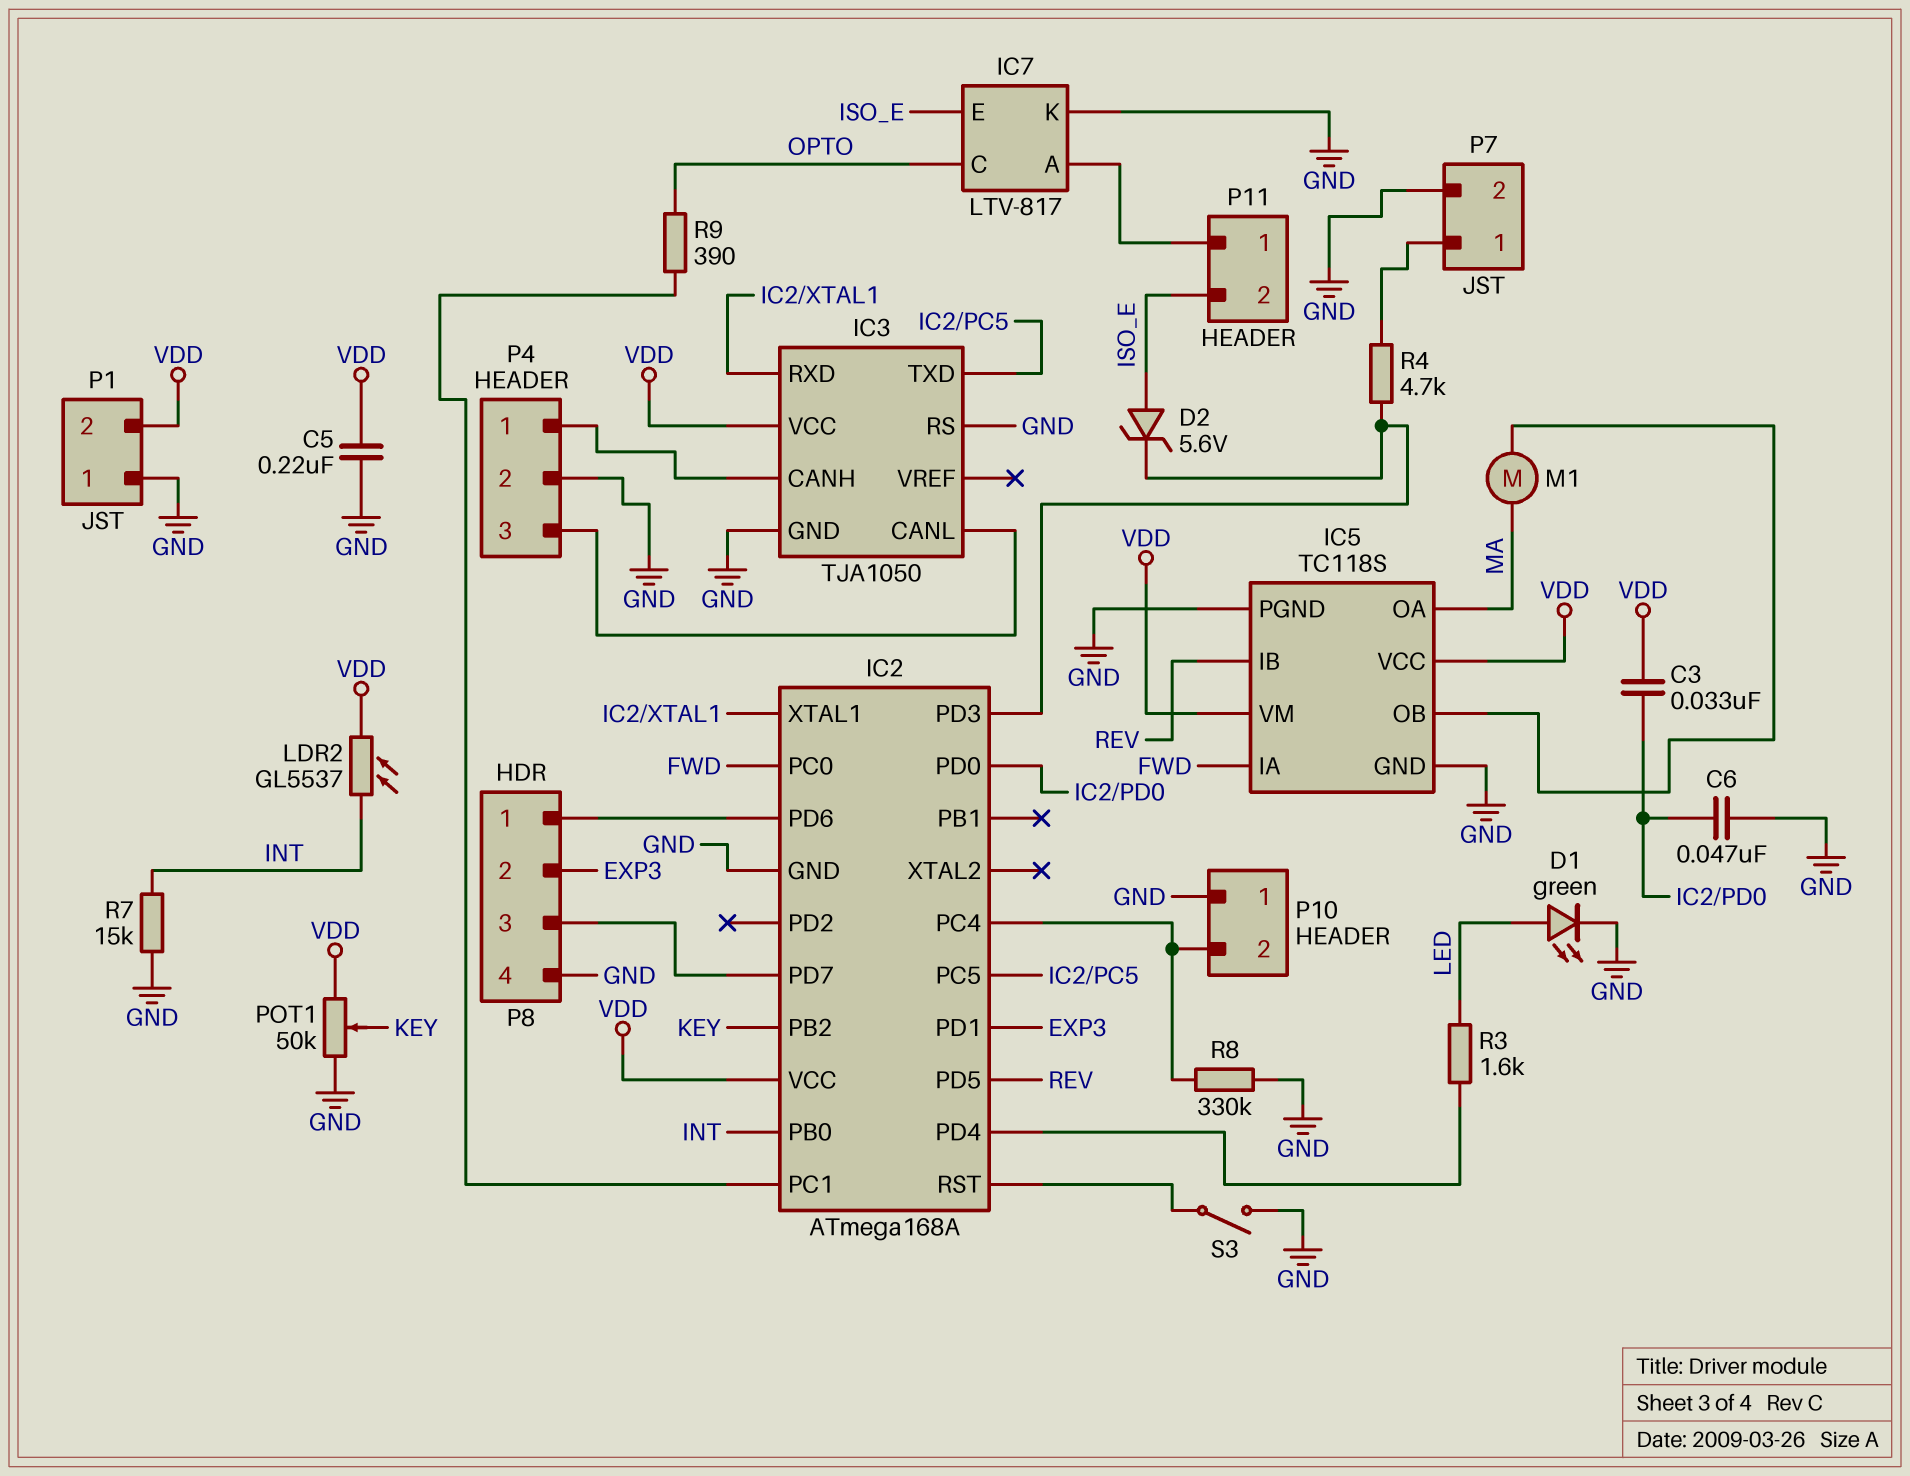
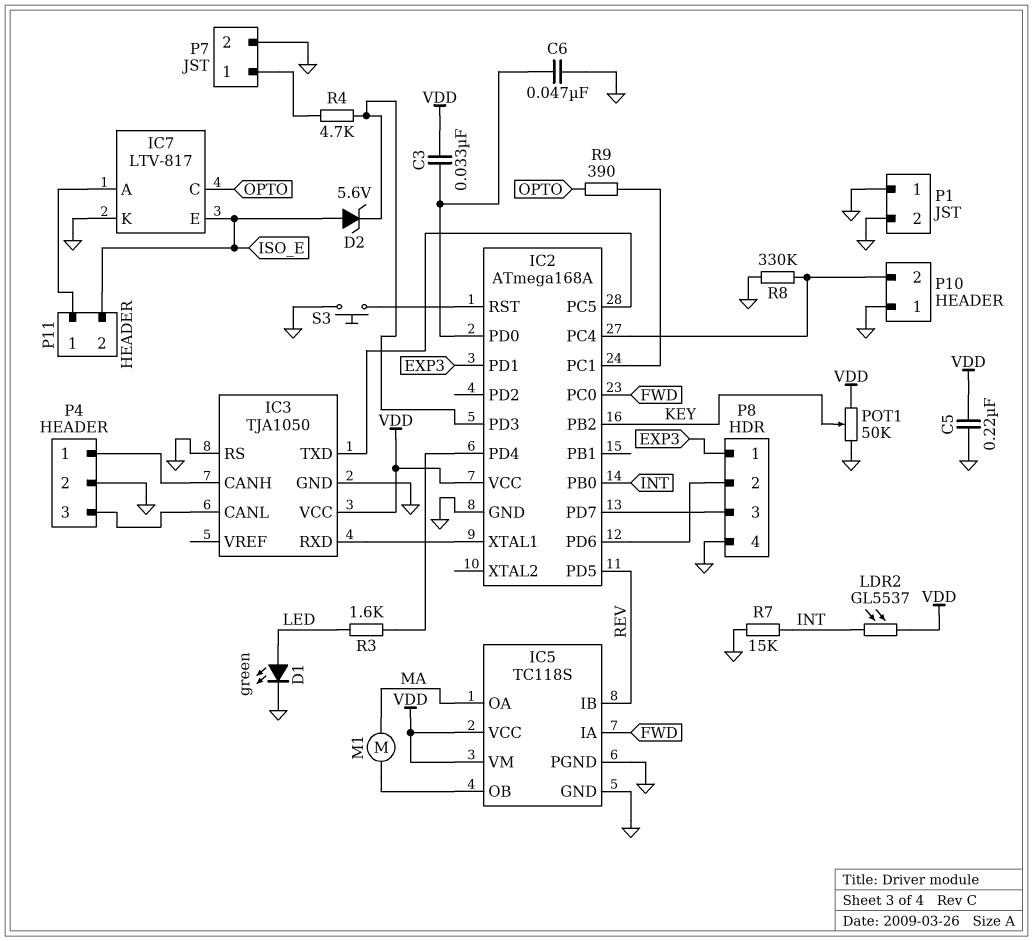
P1 pin 2: VDD -> GND
P8 pin 1: IC2/PD6 -> EXP3
P8 pin 2: EXP3 -> IC2/PD6
S3: switch (GND, IC2/RST) -> button (GND, IC2/RST)

